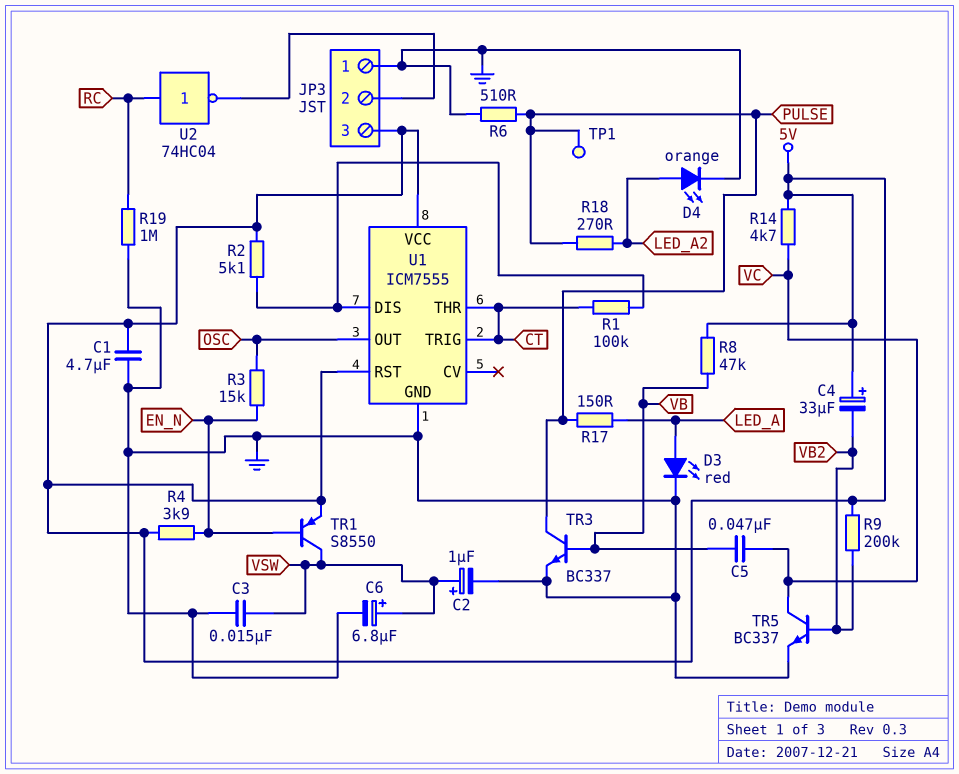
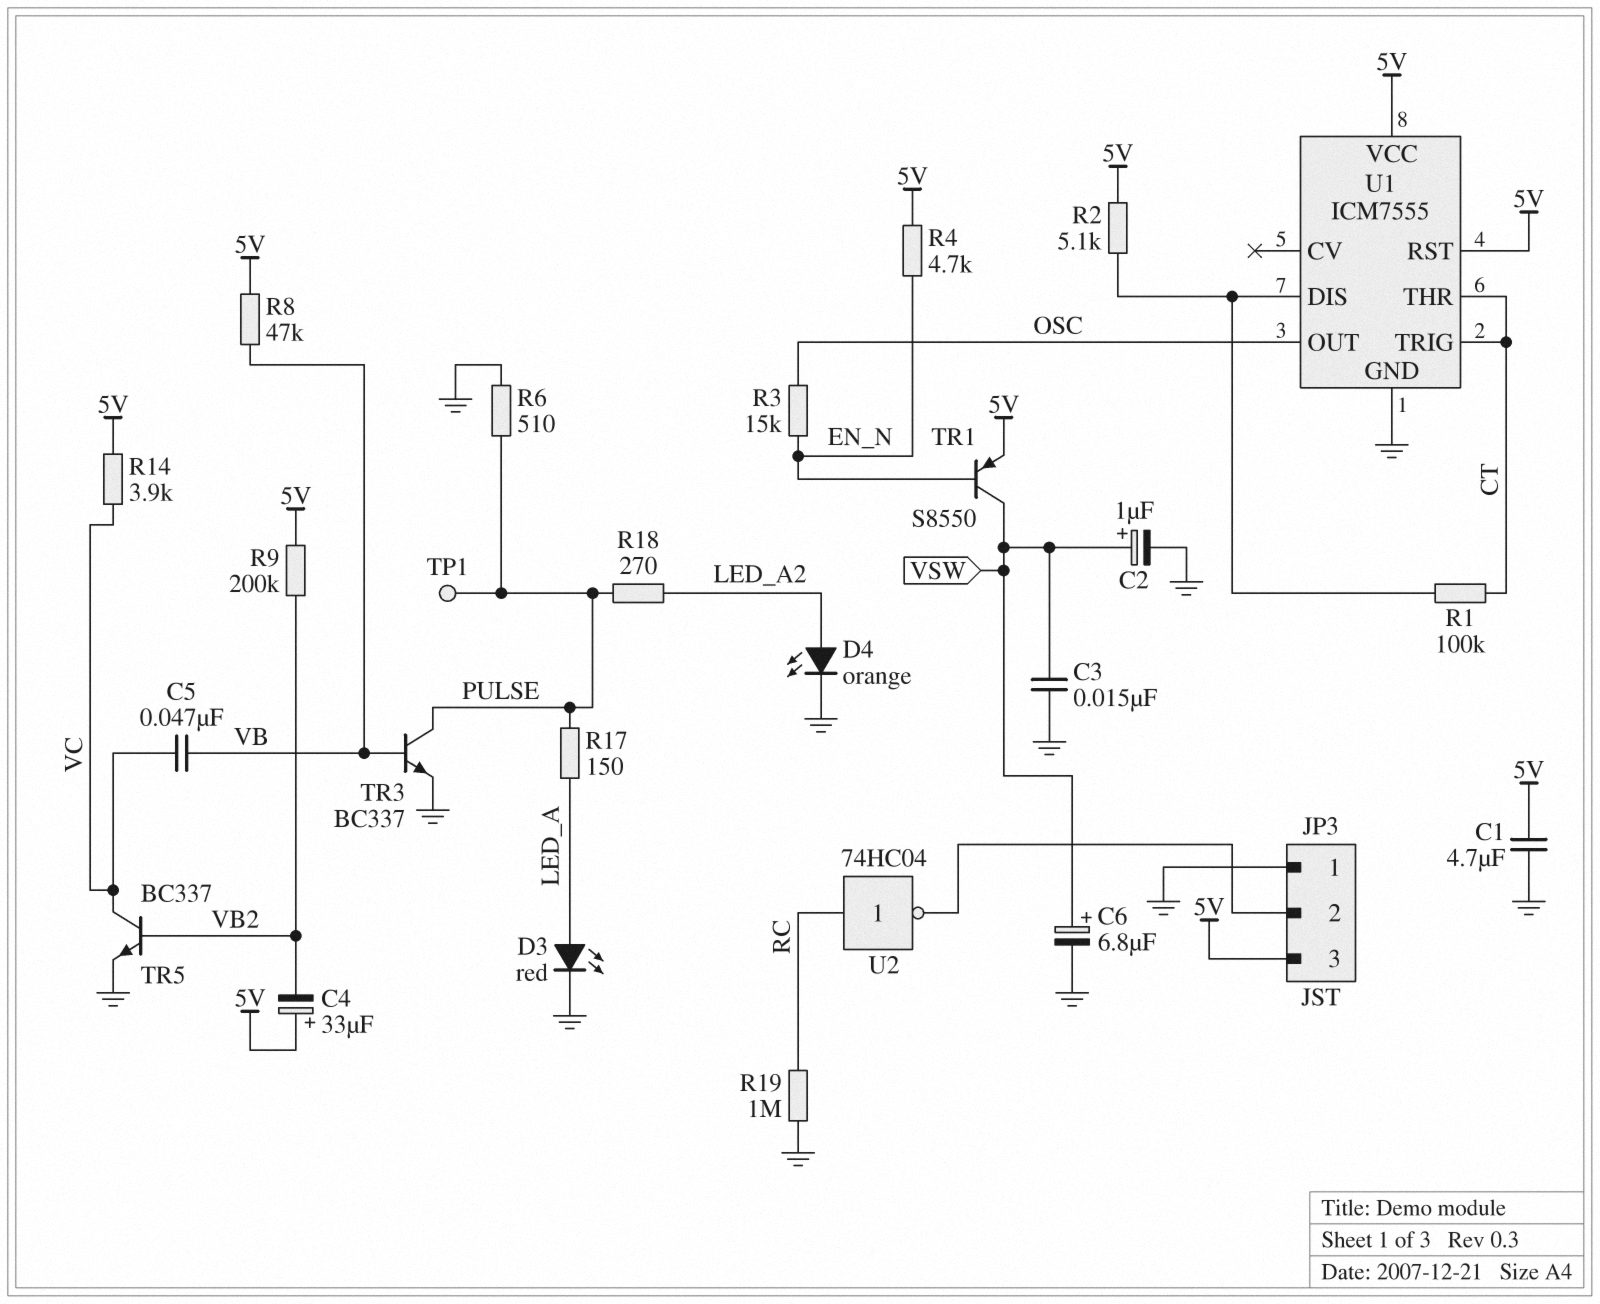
R4: 3.9k (5V, EN_N) -> 4.7k (5V, EN_N)
R14: 4.7k (5V, VC) -> 3.9k (5V, VC)

